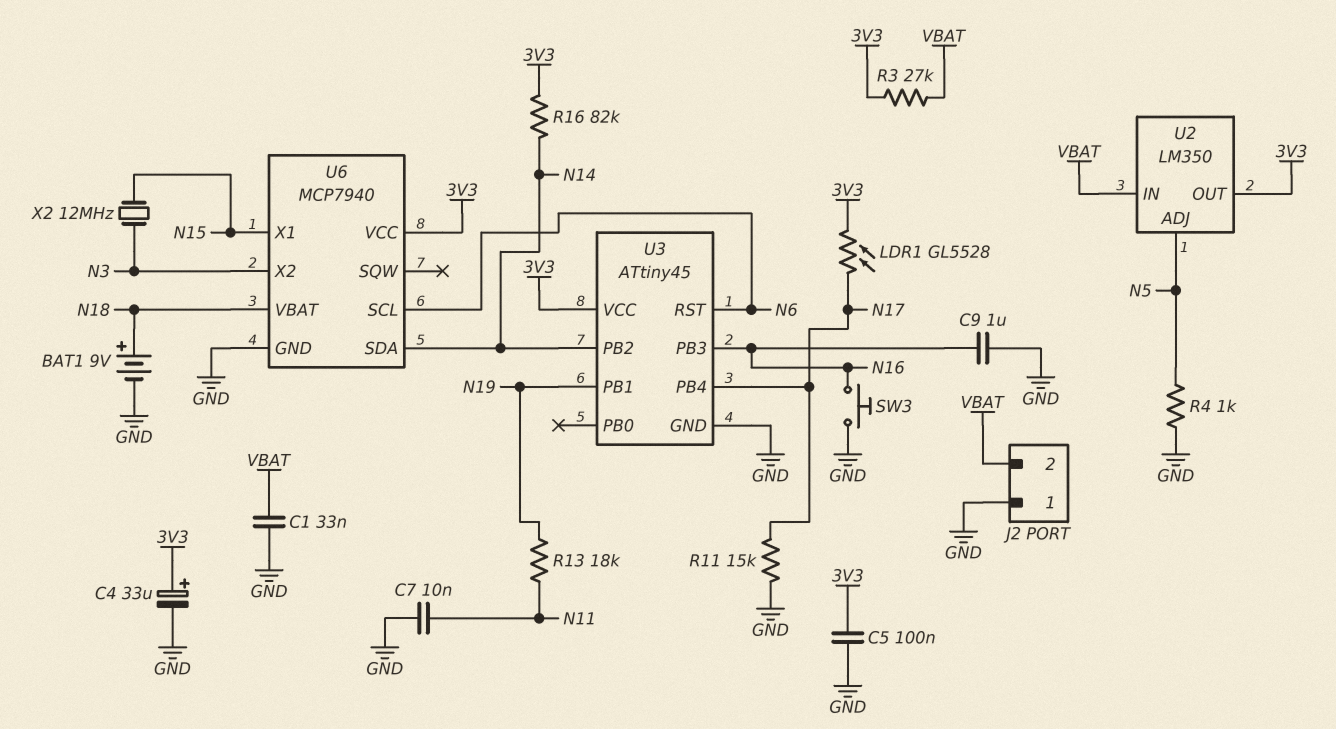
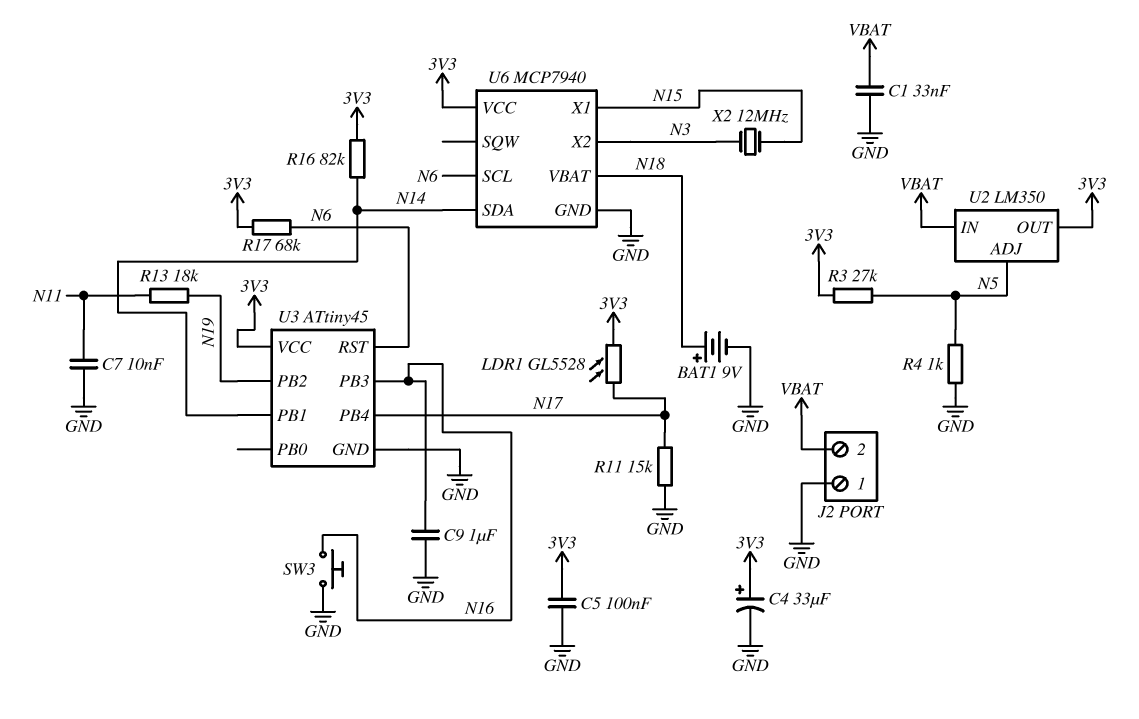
R3: 27k (3V3, VBAT) -> 27k (3V3, N5)
R17: none -> 68k (3V3, N6)
U3 pin PB1: N19 -> N14
U3 pin PB2: N14 -> N19

